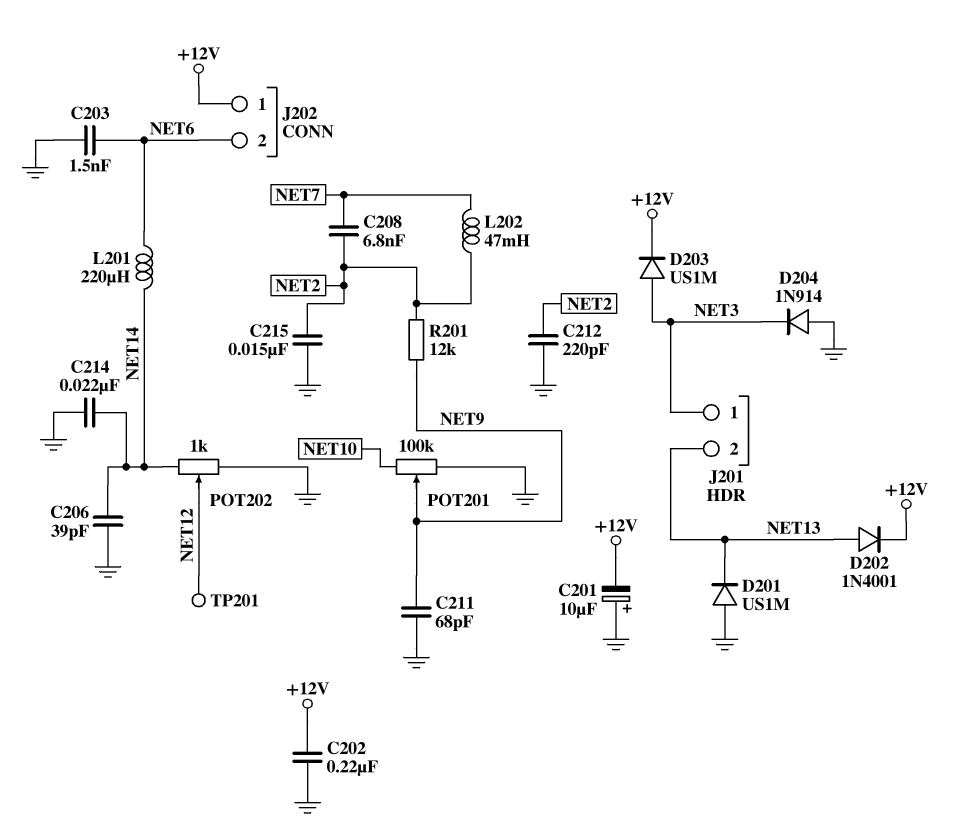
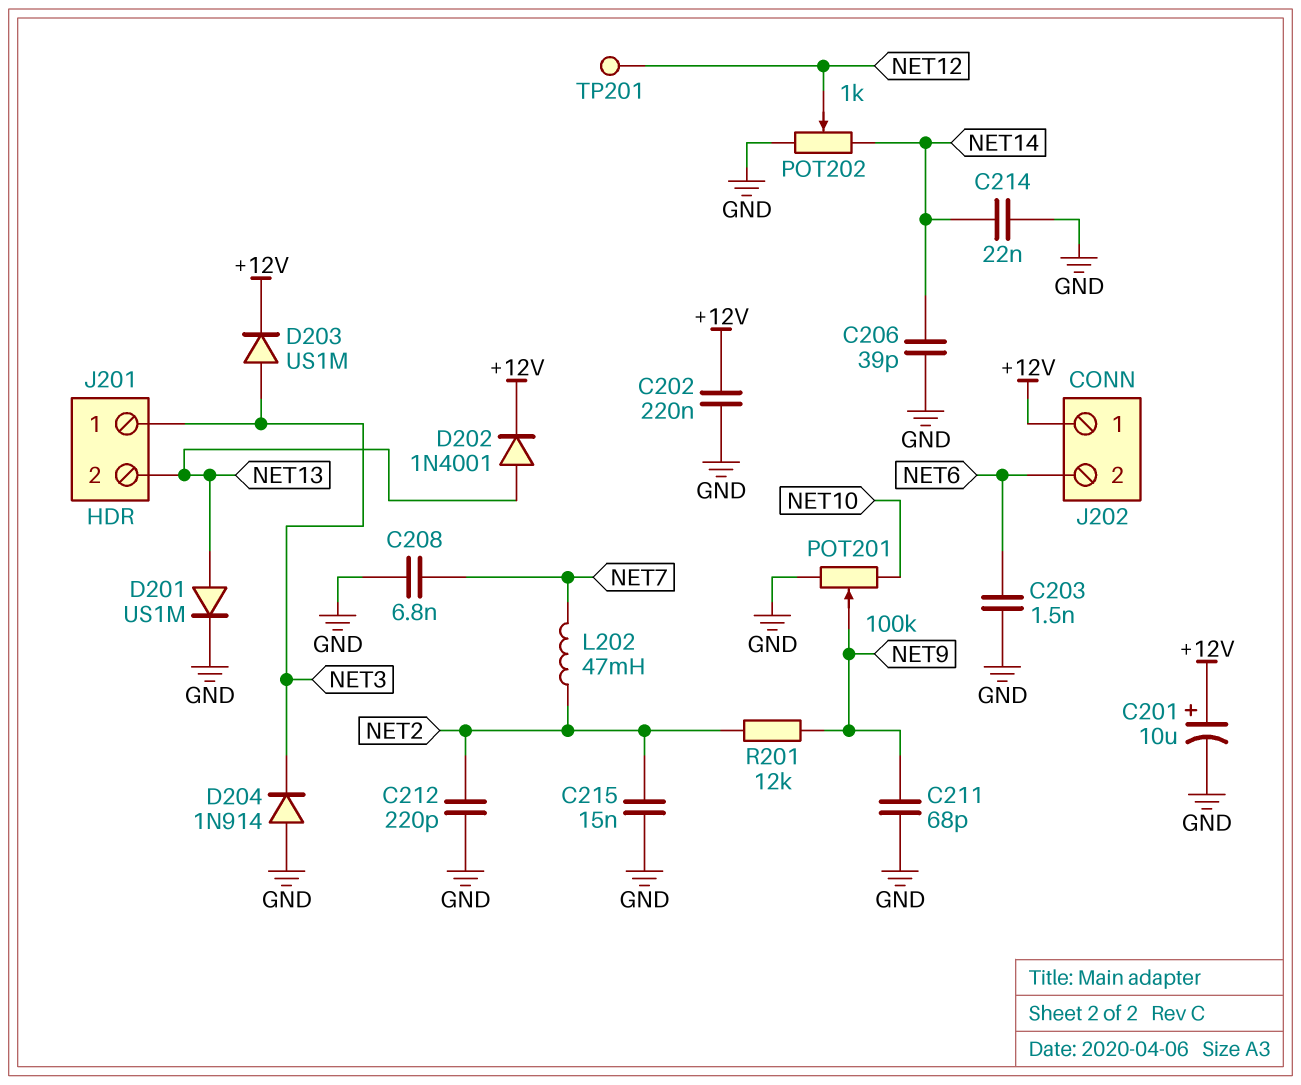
C201: 10uF (plus GND, minus +12V) -> 10uF (plus +12V, minus GND)
C208: 6.8nF (NET2, NET7) -> 6.8nF (GND, NET7)
D201: diode US1M (A GND, K NET13) -> diode US1M (A NET13, K GND)
L201: 220uH (NET6, NET14) -> none

